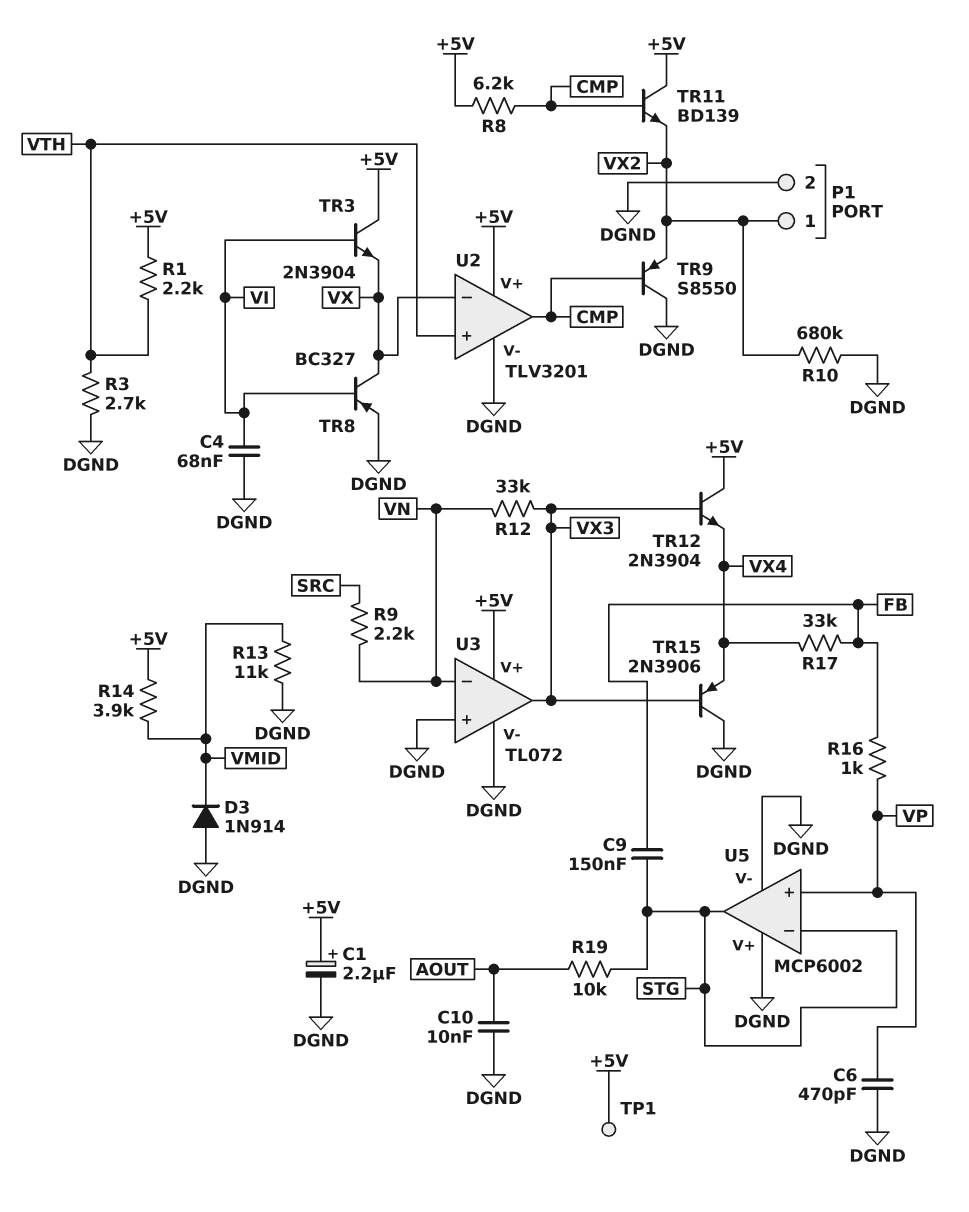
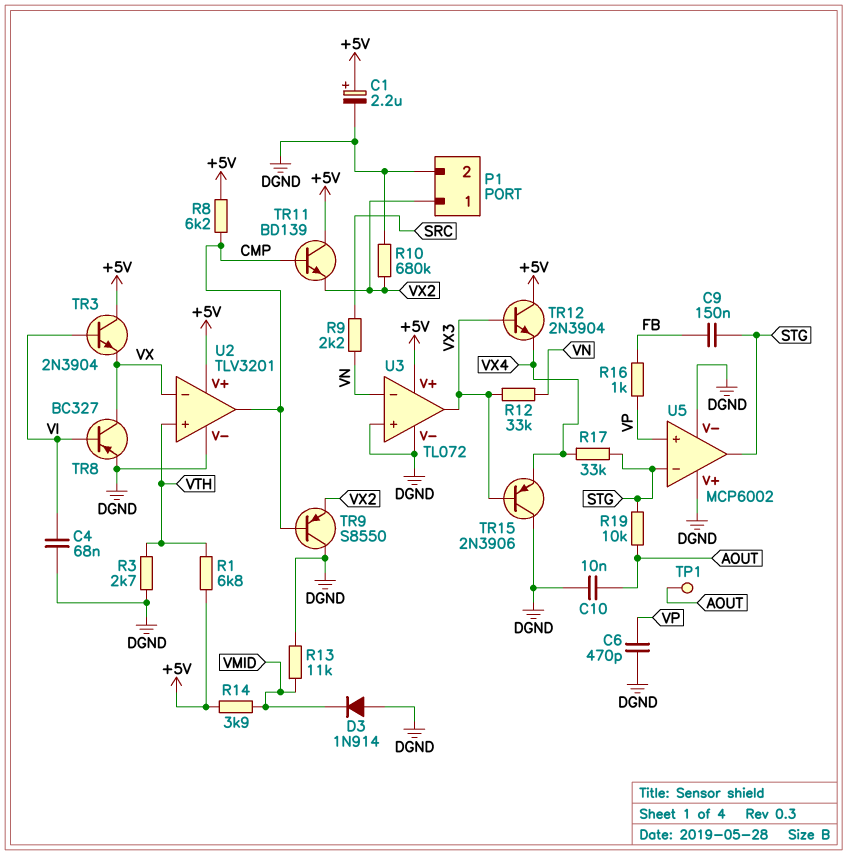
R1: 2.2k (+5V, VTH) -> 6.8k (+5V, VTH)
R17: 33k (FB, VX4) -> 33k (STG, VX4)
TP1: test point (+5V) -> test point (AOUT)

